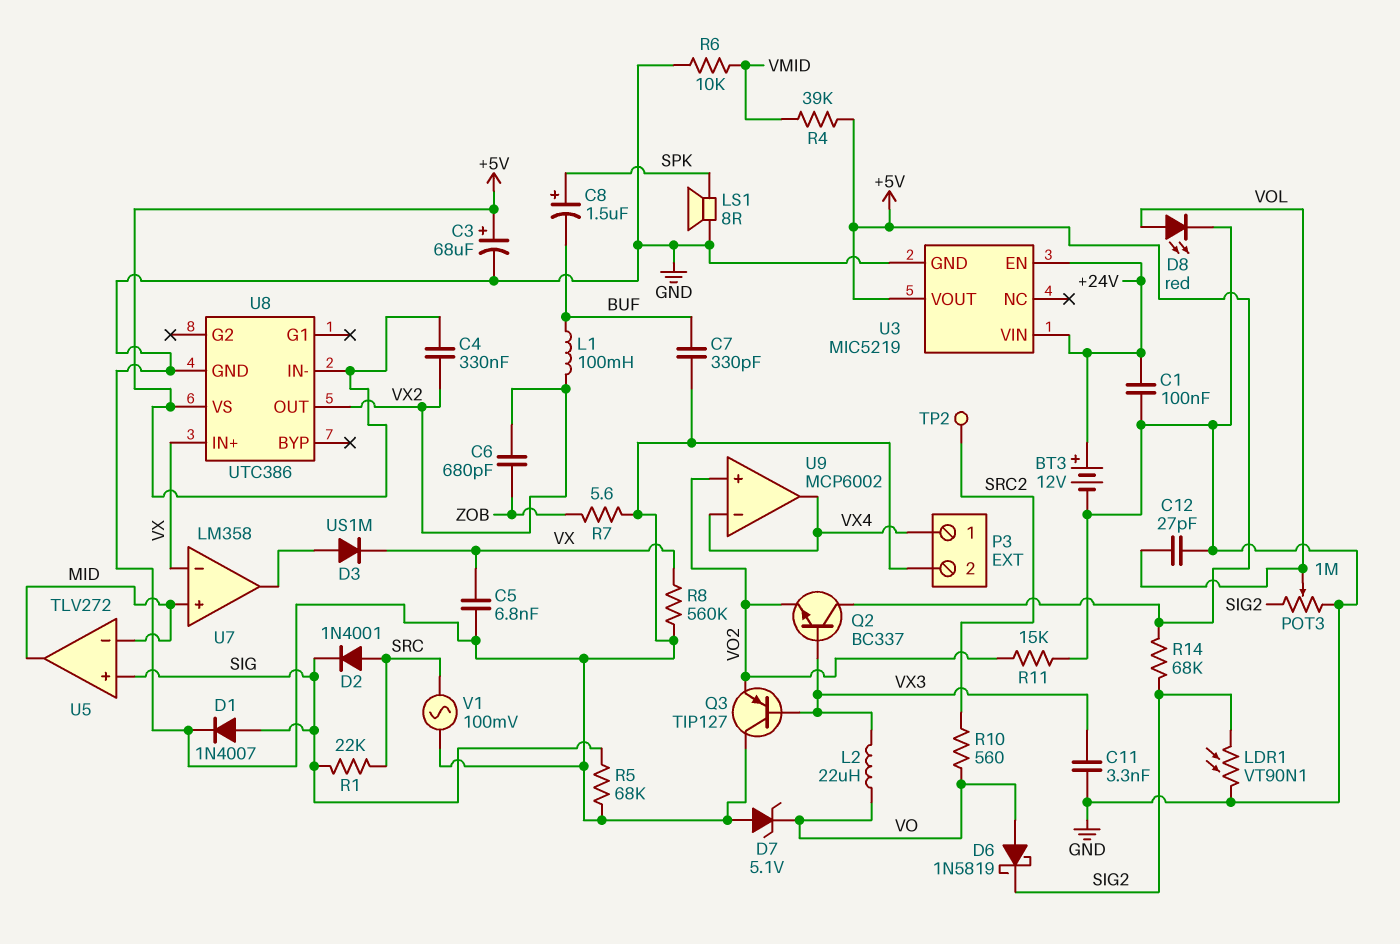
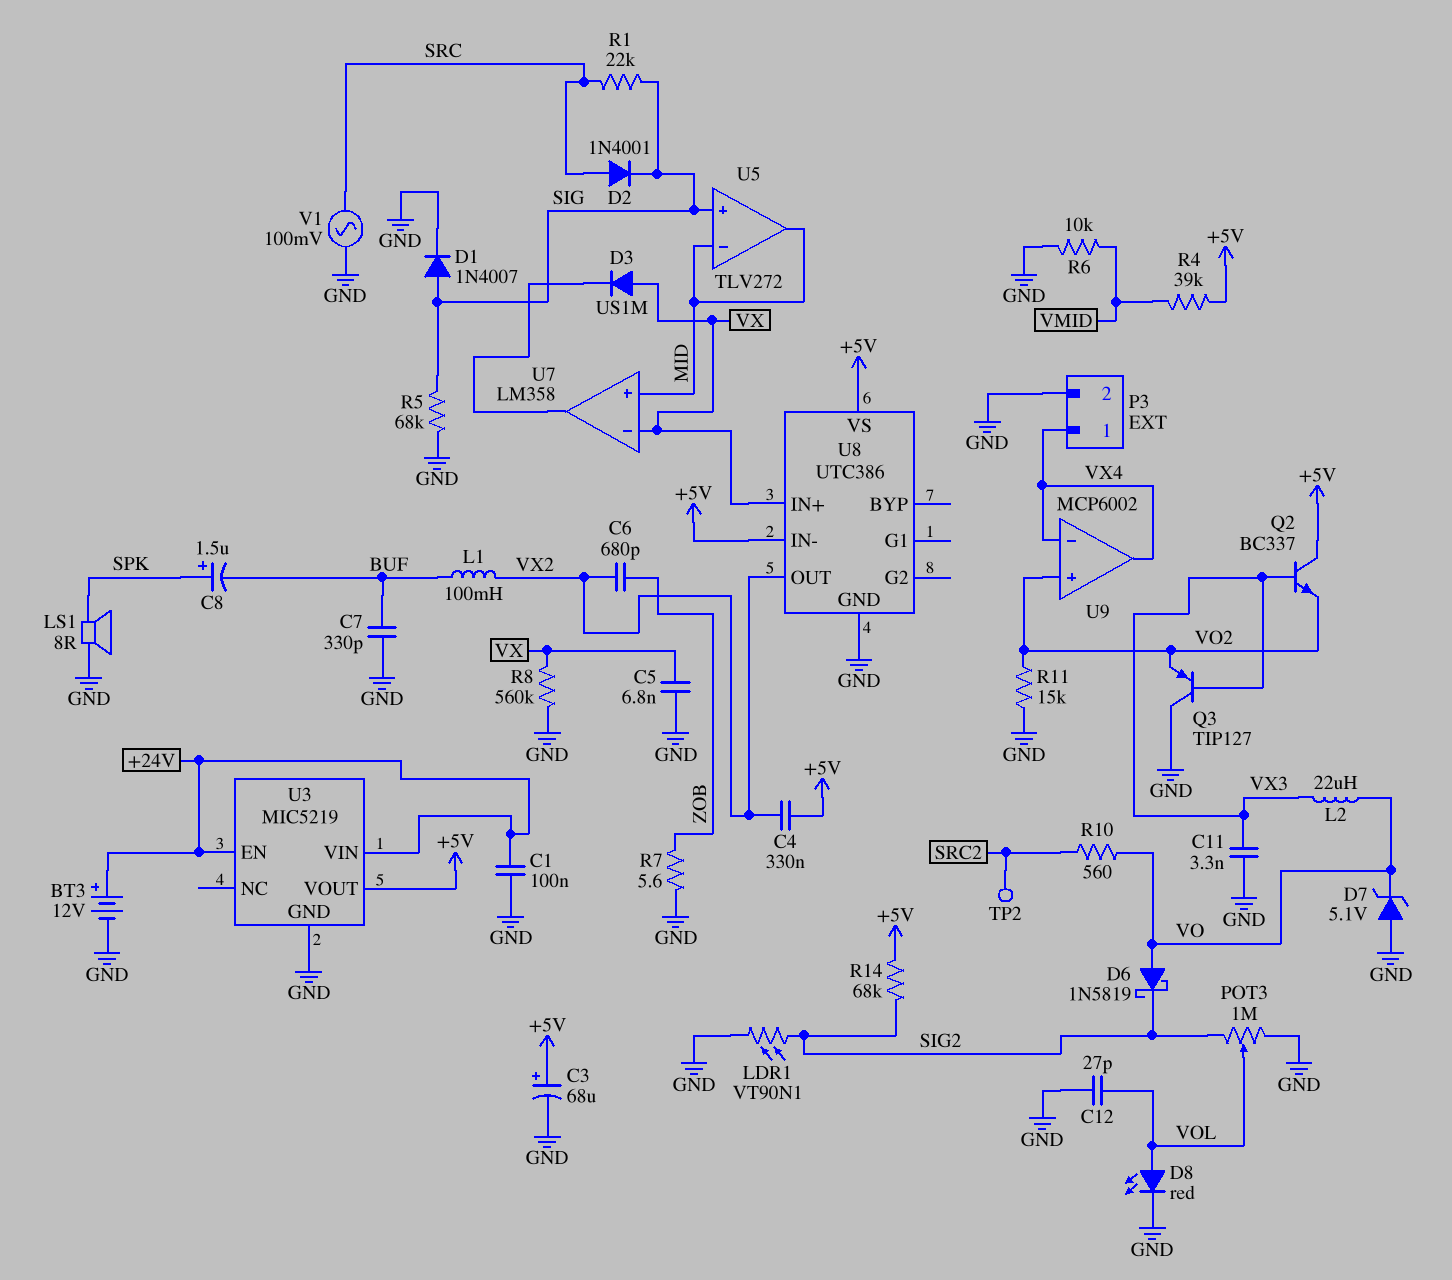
D3: diode US1M (A U7/out, K VX) -> diode US1M (A VX, K U7/out)

